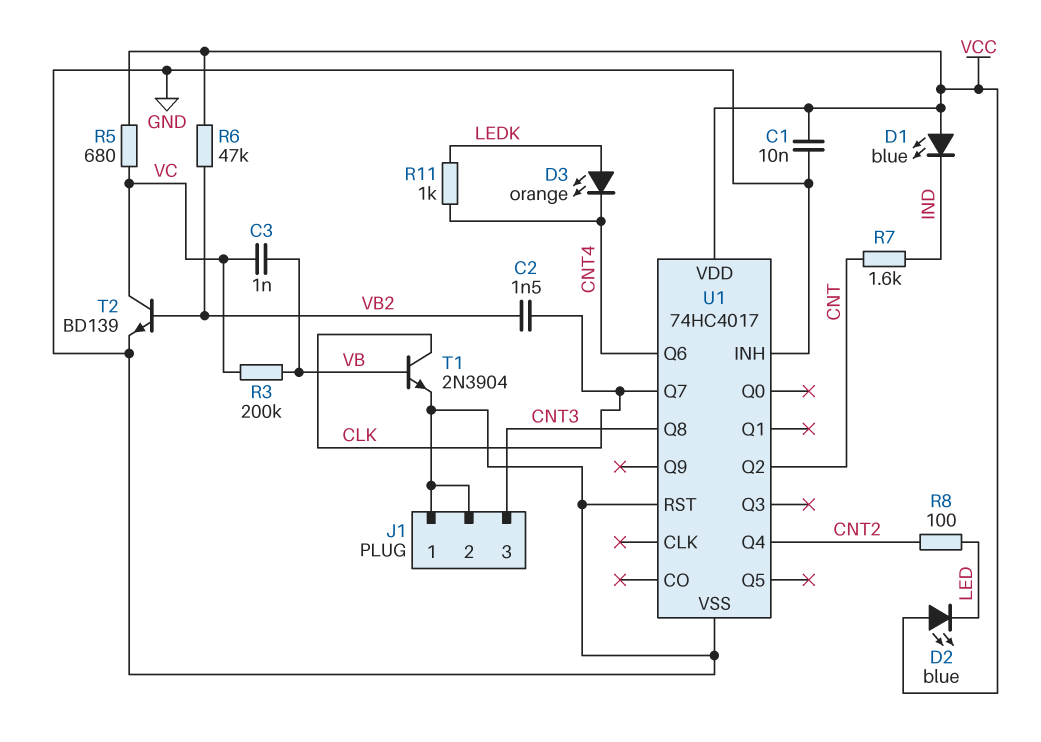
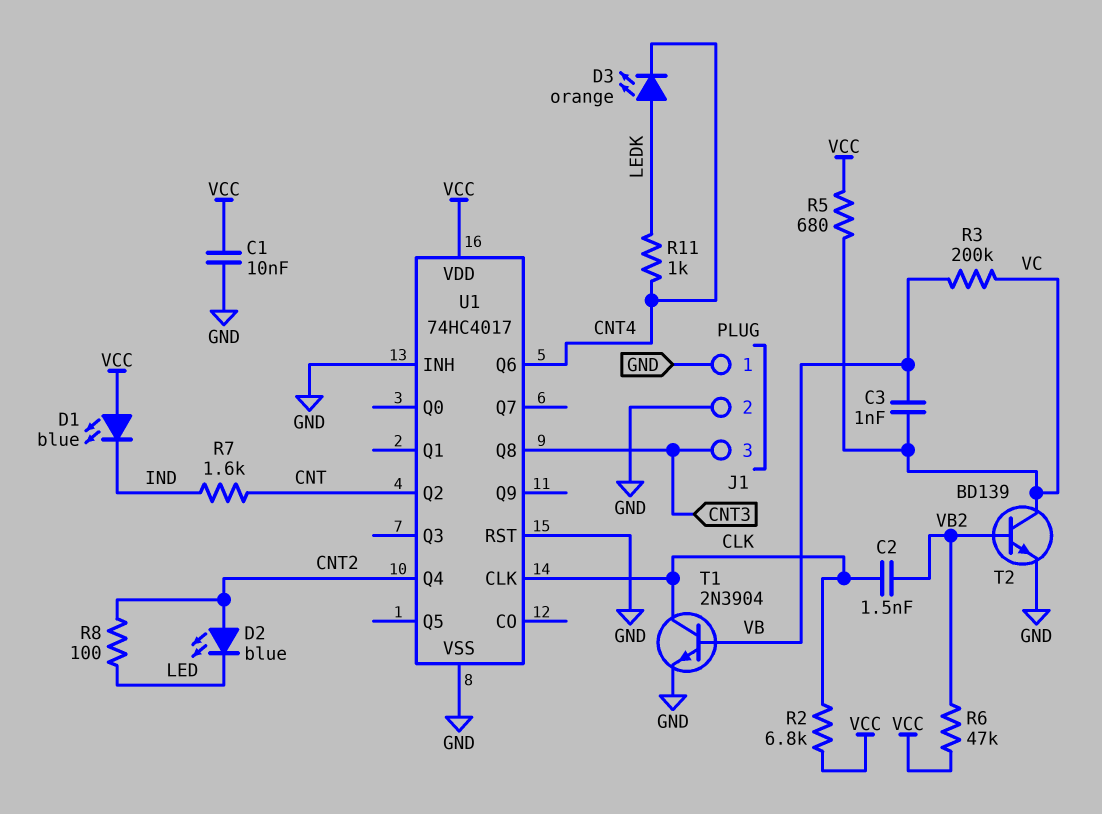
D2: LED blue (A VCC, K LED) -> LED blue (A CNT2, K LED)
R2: none -> 6.8k (CLK, VCC)
U1 pin CLK: none -> CLK
U1 pin Q7: CLK -> none

